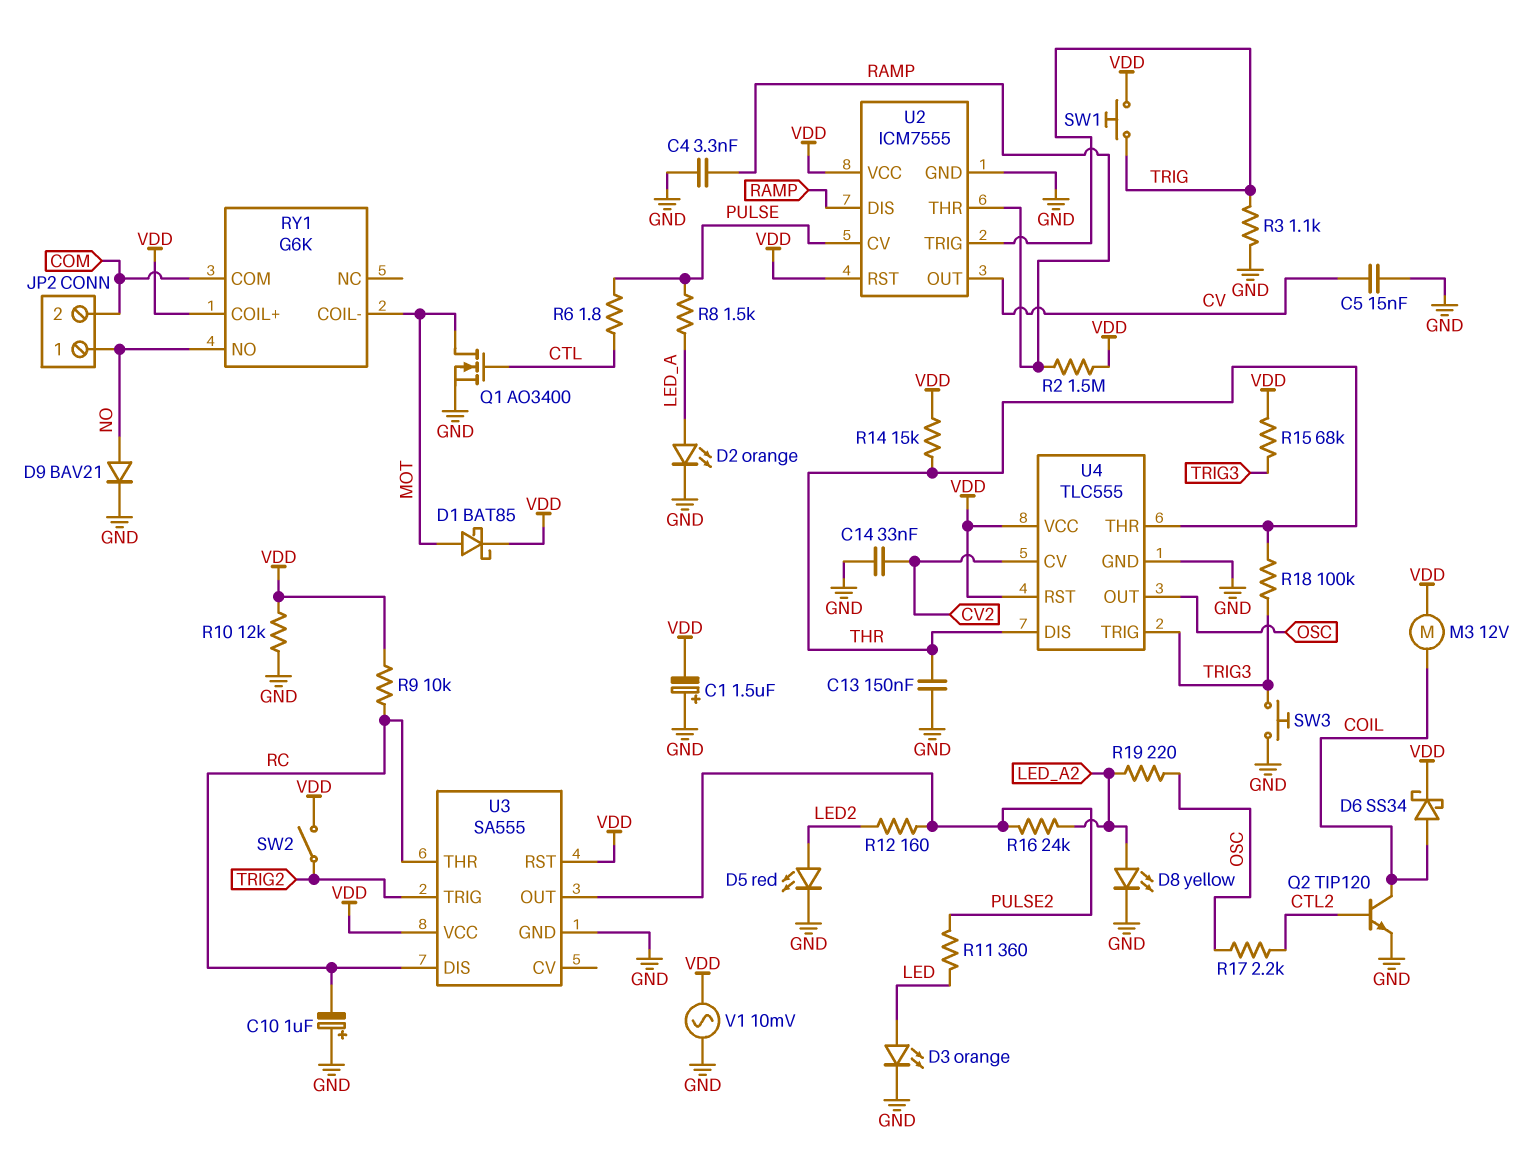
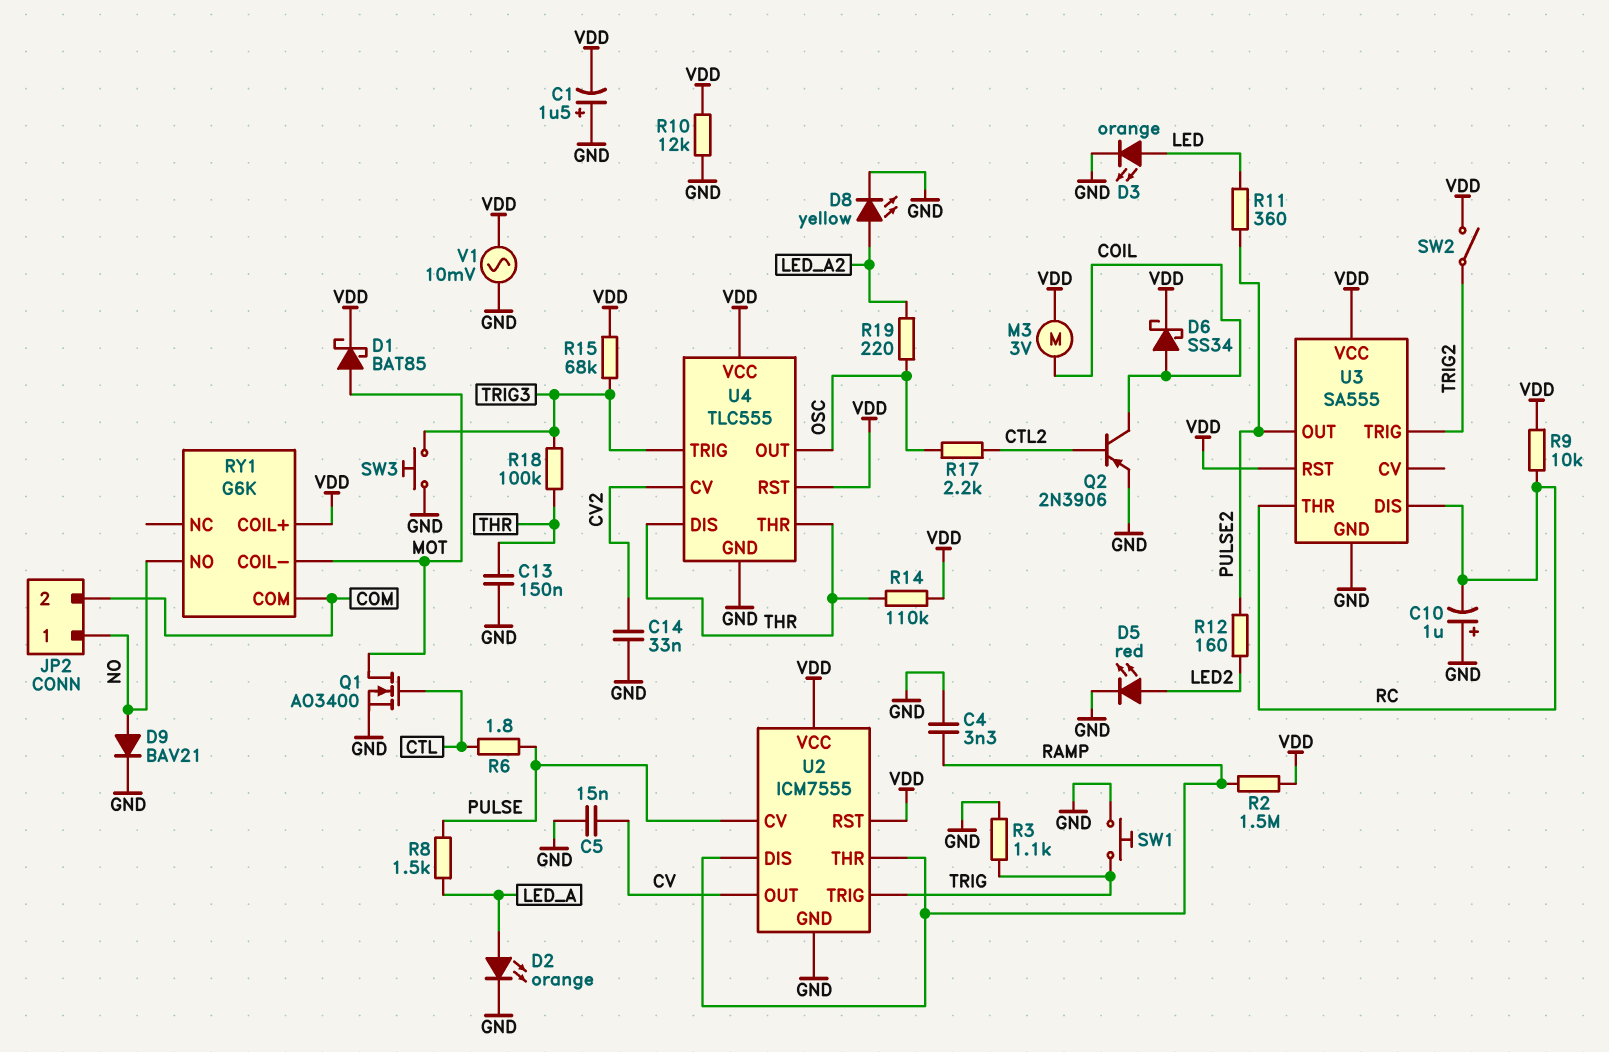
M3: motor 12V (COIL, VDD) -> motor 3V (COIL, VDD)
Q2: NPN TIP120 (B CTL2, C COIL, E GND) -> PNP 2N3906 (B CTL2, C COIL, E GND)
R14: 15k (THR, VDD) -> 110k (THR, VDD)
R16: 24k (LED_A2, PULSE2) -> none
SW1: button (TRIG, VDD) -> button (GND, TRIG)

